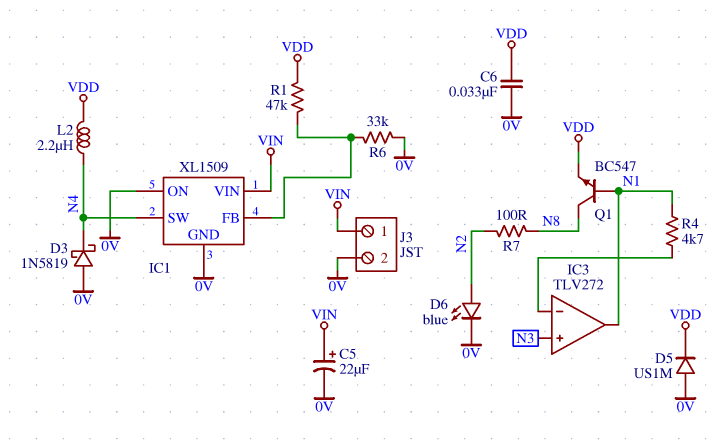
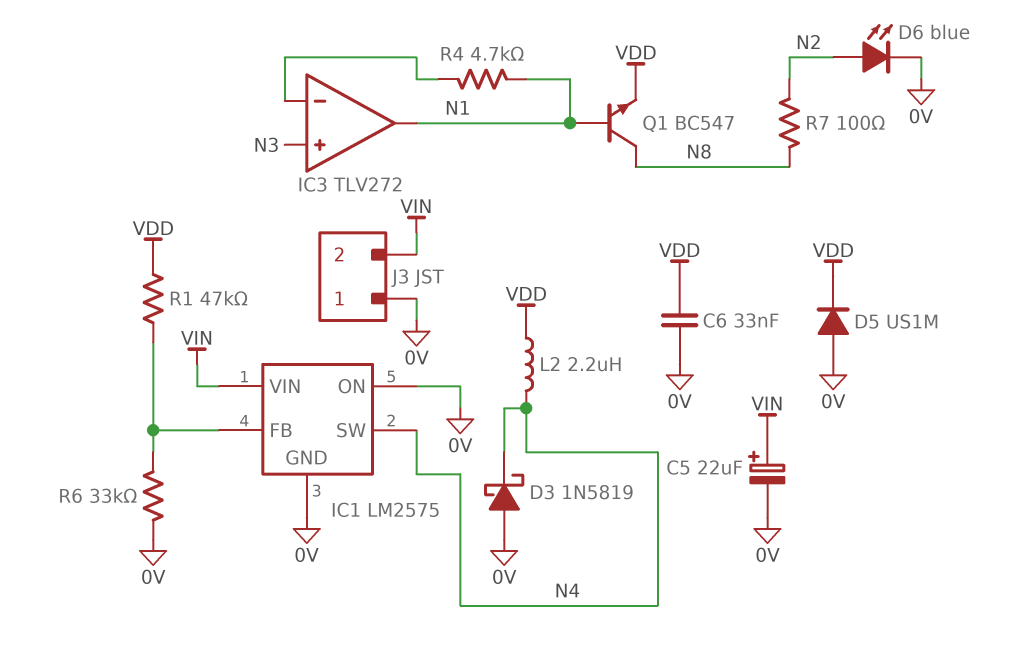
IC1: XL1509 -> LM2575
J3 pin 1: VIN -> 0V
J3 pin 2: 0V -> VIN

